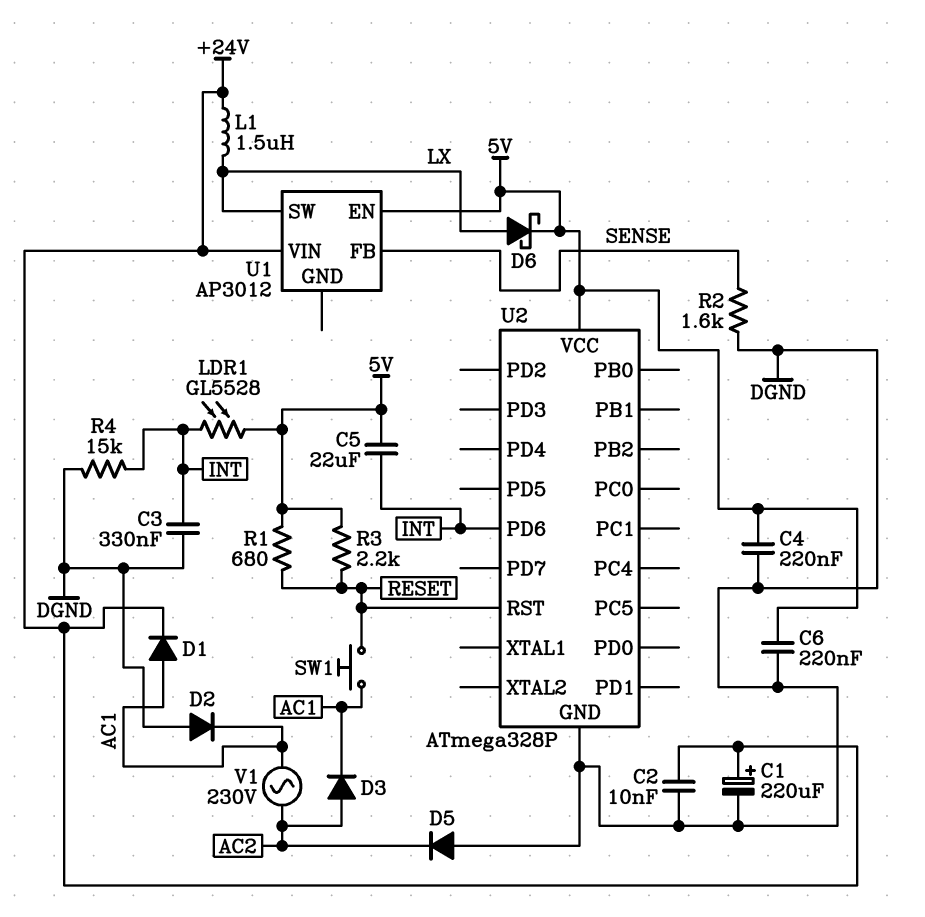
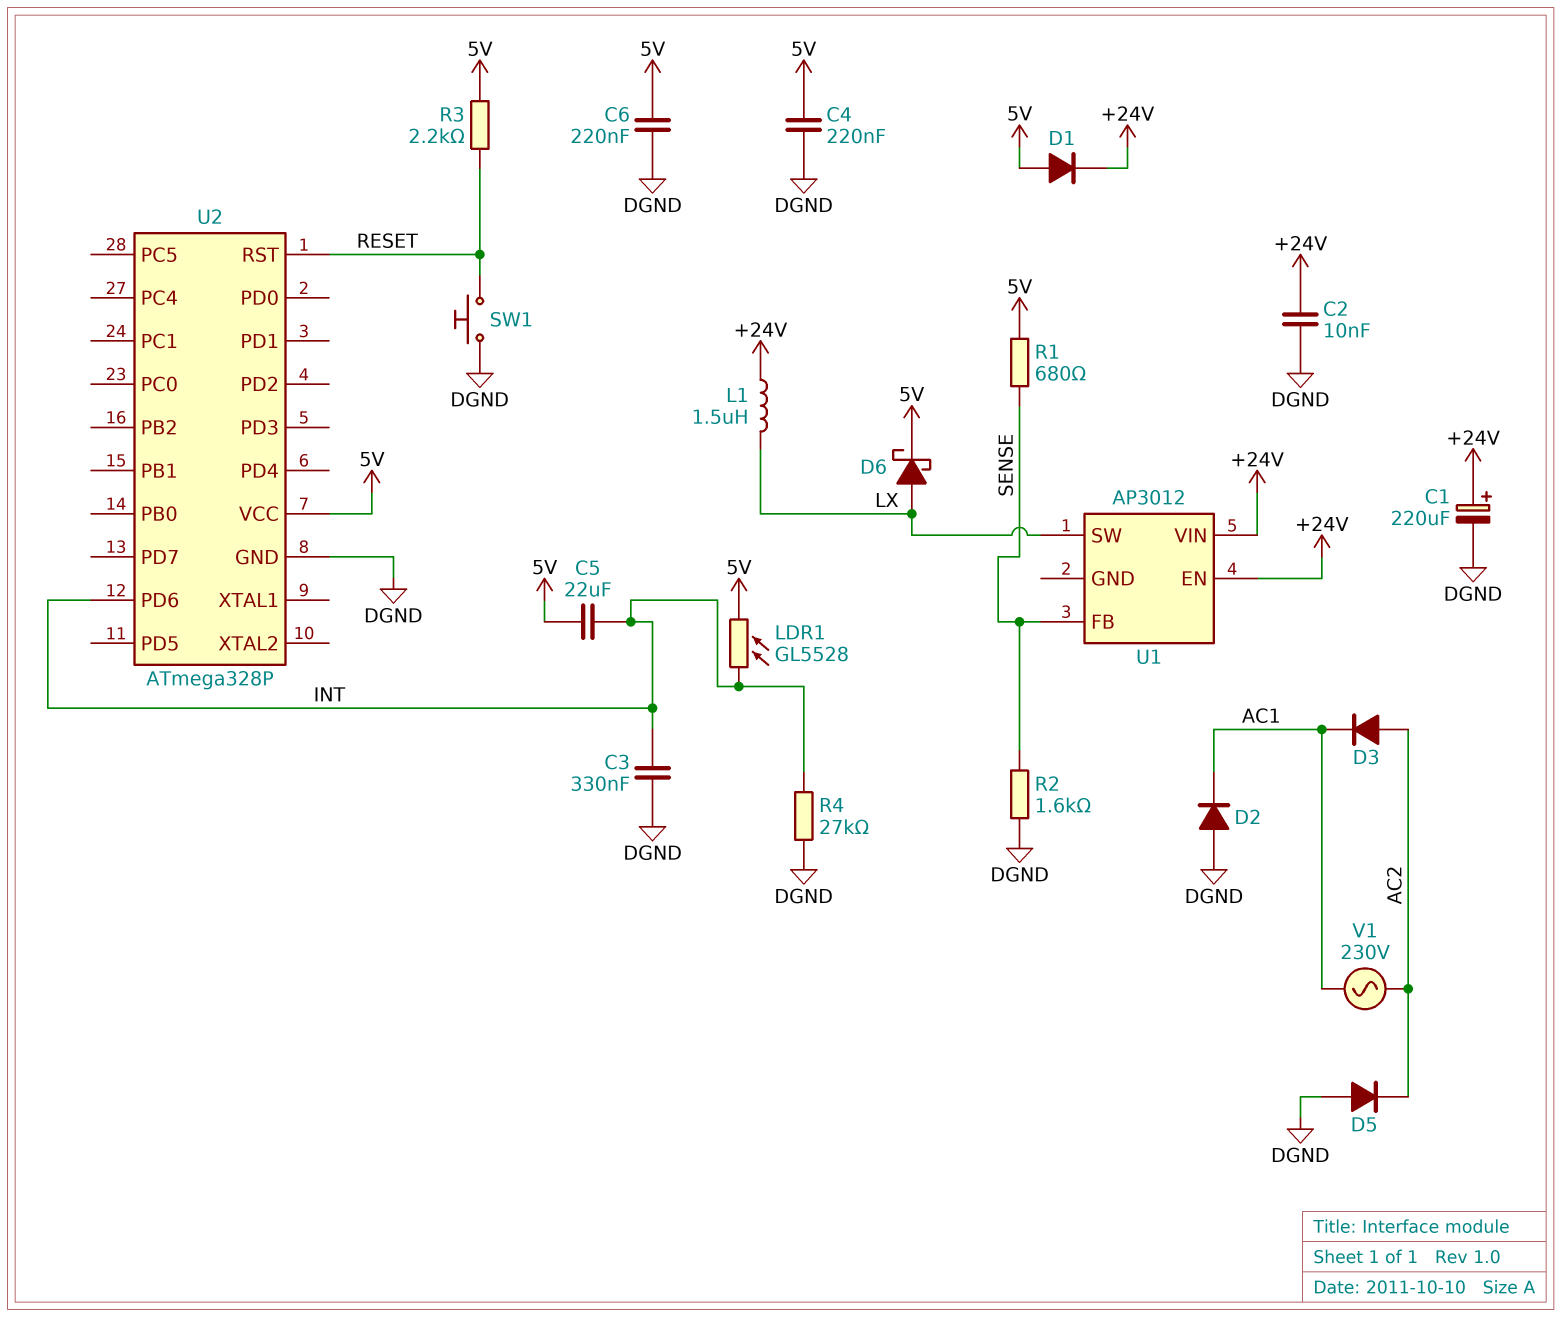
D1: diode (A AC1, K +24V) -> diode (A 5V, K +24V)
R1: 680 (5V, RESET) -> 680 (5V, SENSE)
R4: 15k (DGND, INT) -> 27k (DGND, INT)
SW1: button (AC1, RESET) -> button (DGND, RESET)
U1 pin EN: 5V -> +24V

